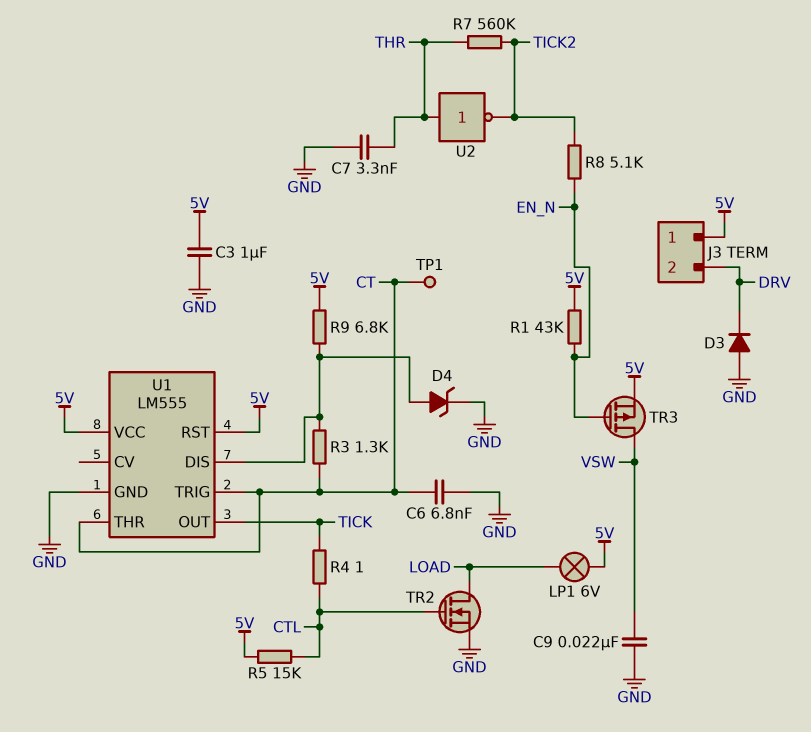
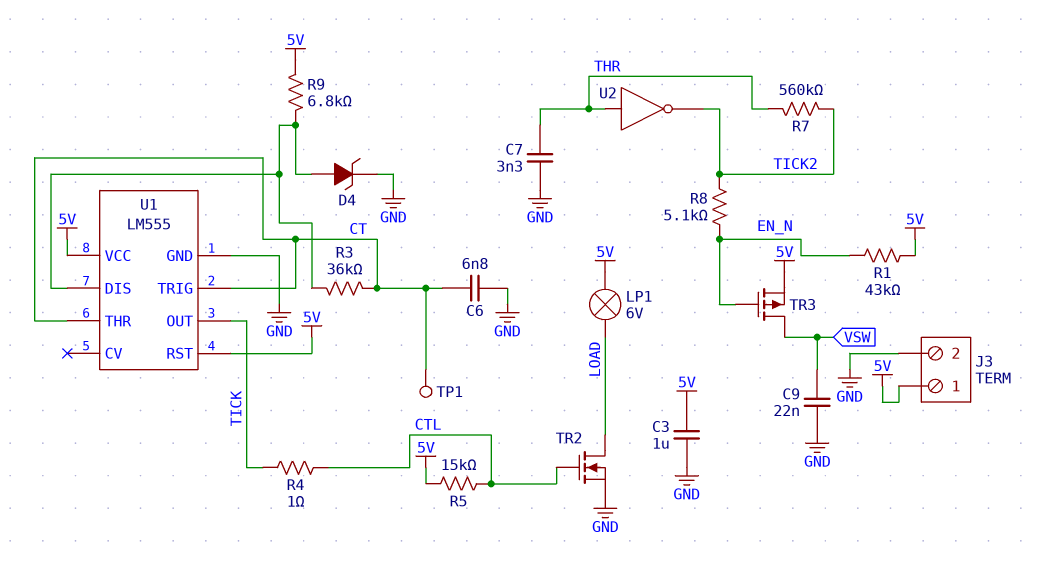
D3: diode (A GND, K DRV) -> none
J3 pin 2: DRV -> GND
R3: 1.3k (CT, U1/DIS) -> 36k (CT, U1/DIS)

